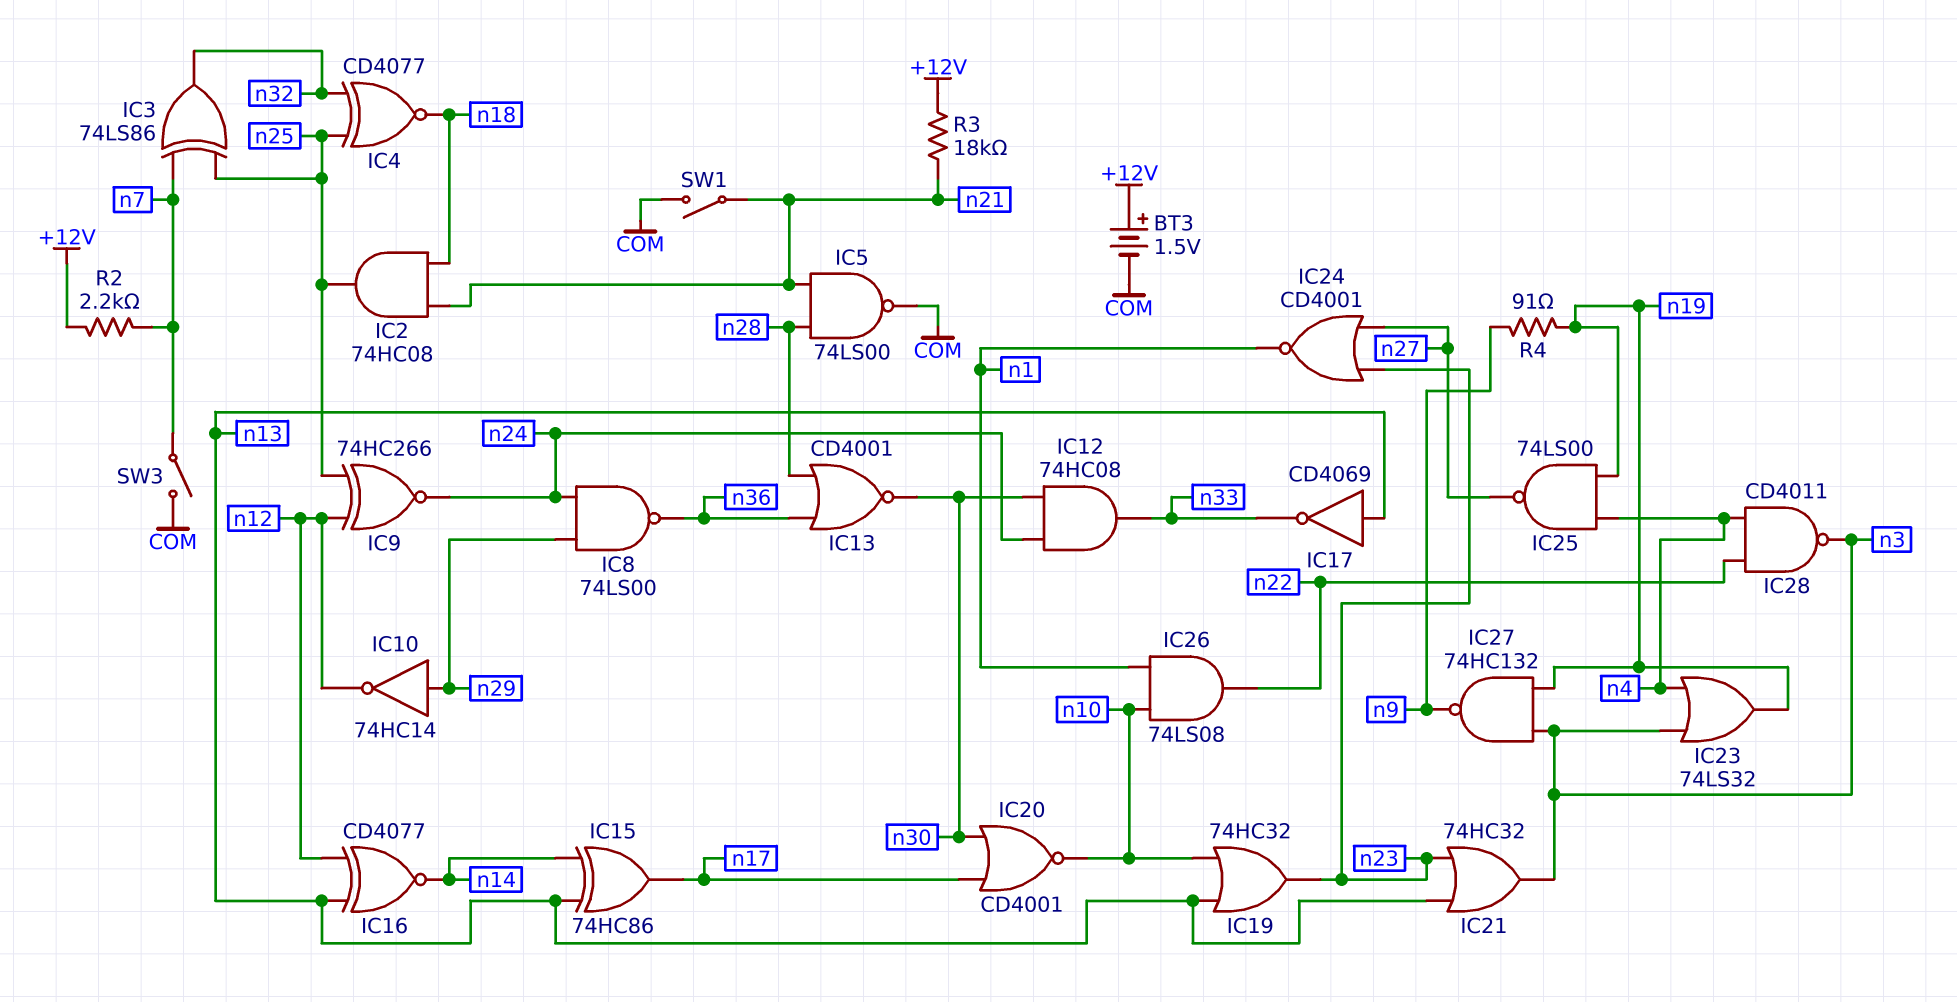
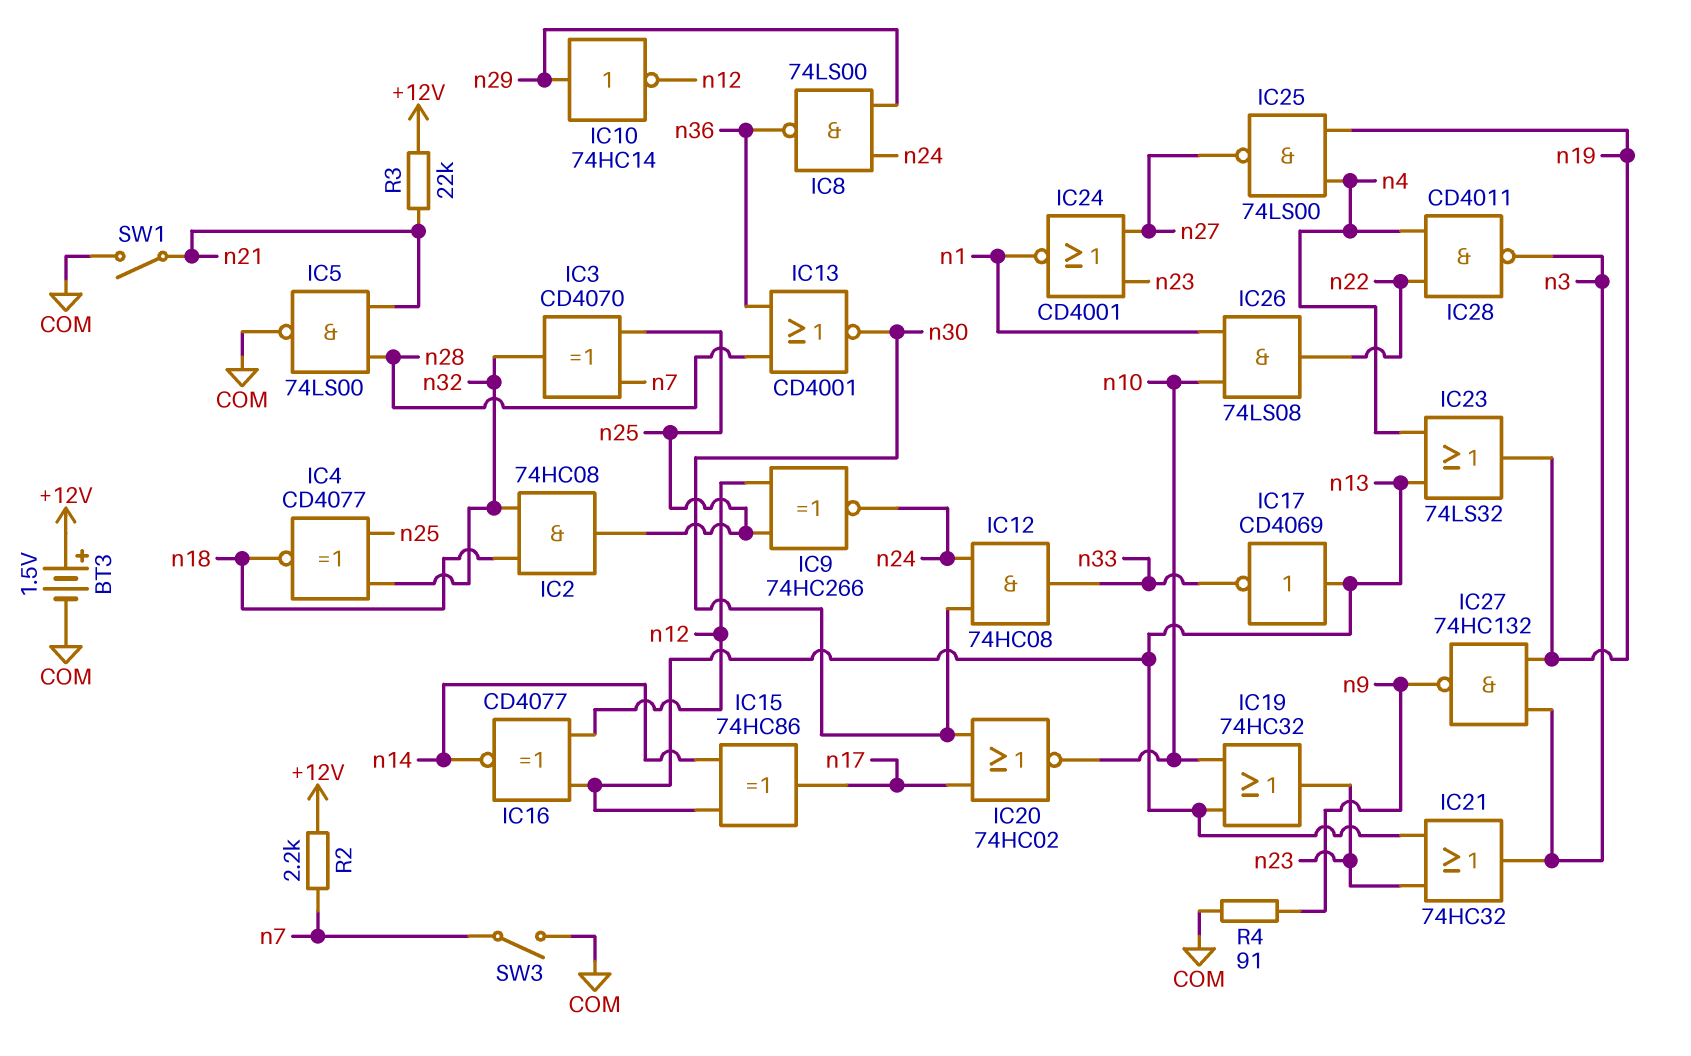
IC2: AND 74HC08 (in n18, in n21, out n25) -> AND 74HC08 (in n18, in n32, out n25)
IC3: XOR 74LS86 (in n7, in n25, out n32) -> XOR CD4070 (in n7, in n25, out n32)
IC20: NOR CD4001 (in n17, in n30, out n10) -> NOR 74HC02 (in n17, in n30, out n10)
IC23: OR 74LS32 (in n3, in n4, out n19) -> OR 74LS32 (in n4, in n13, out n19)
R3: 18k (+12V, n21) -> 22k (+12V, n21)
R4: 91 (n9, n19) -> 91 (COM, n9)

